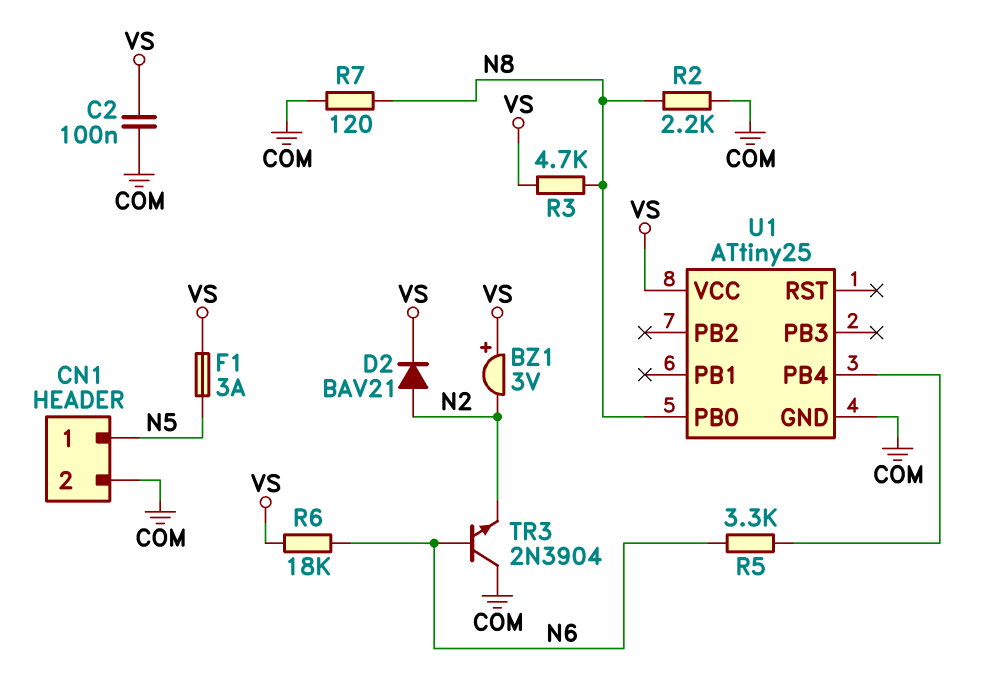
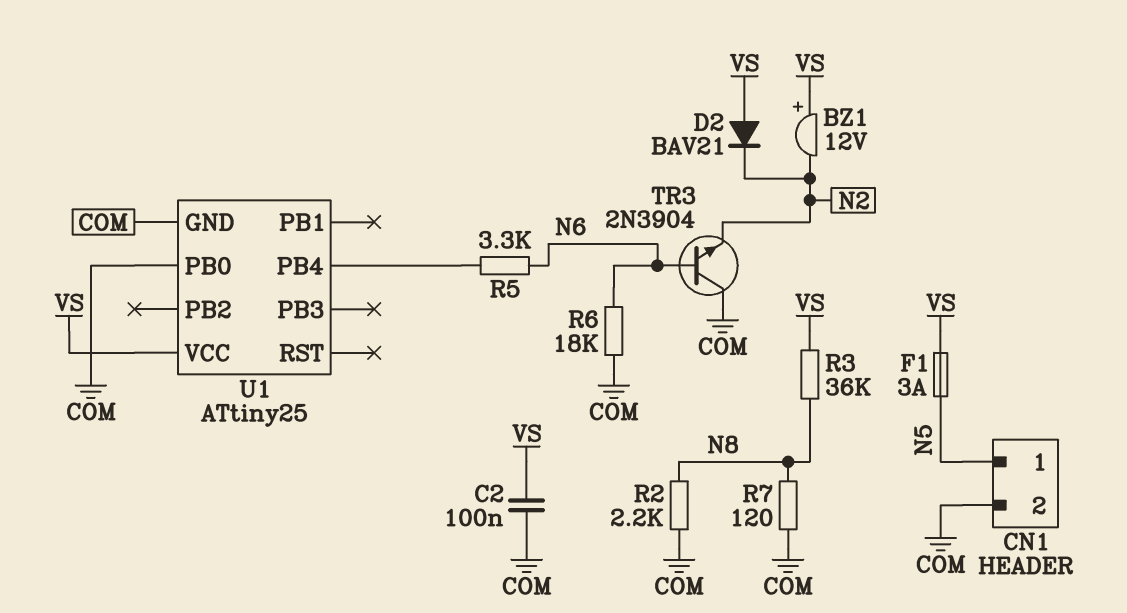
BZ1: buzzer 3V (plus VS, minus N2) -> buzzer 12V (plus VS, minus N2)
D2: diode BAV21 (A N2, K VS) -> diode BAV21 (A VS, K N2)
R3: 4.7k (N8, VS) -> 36k (N8, VS)
R6: 18k (N6, VS) -> 18k (COM, N6)
U1 pin PB0: N8 -> COM

